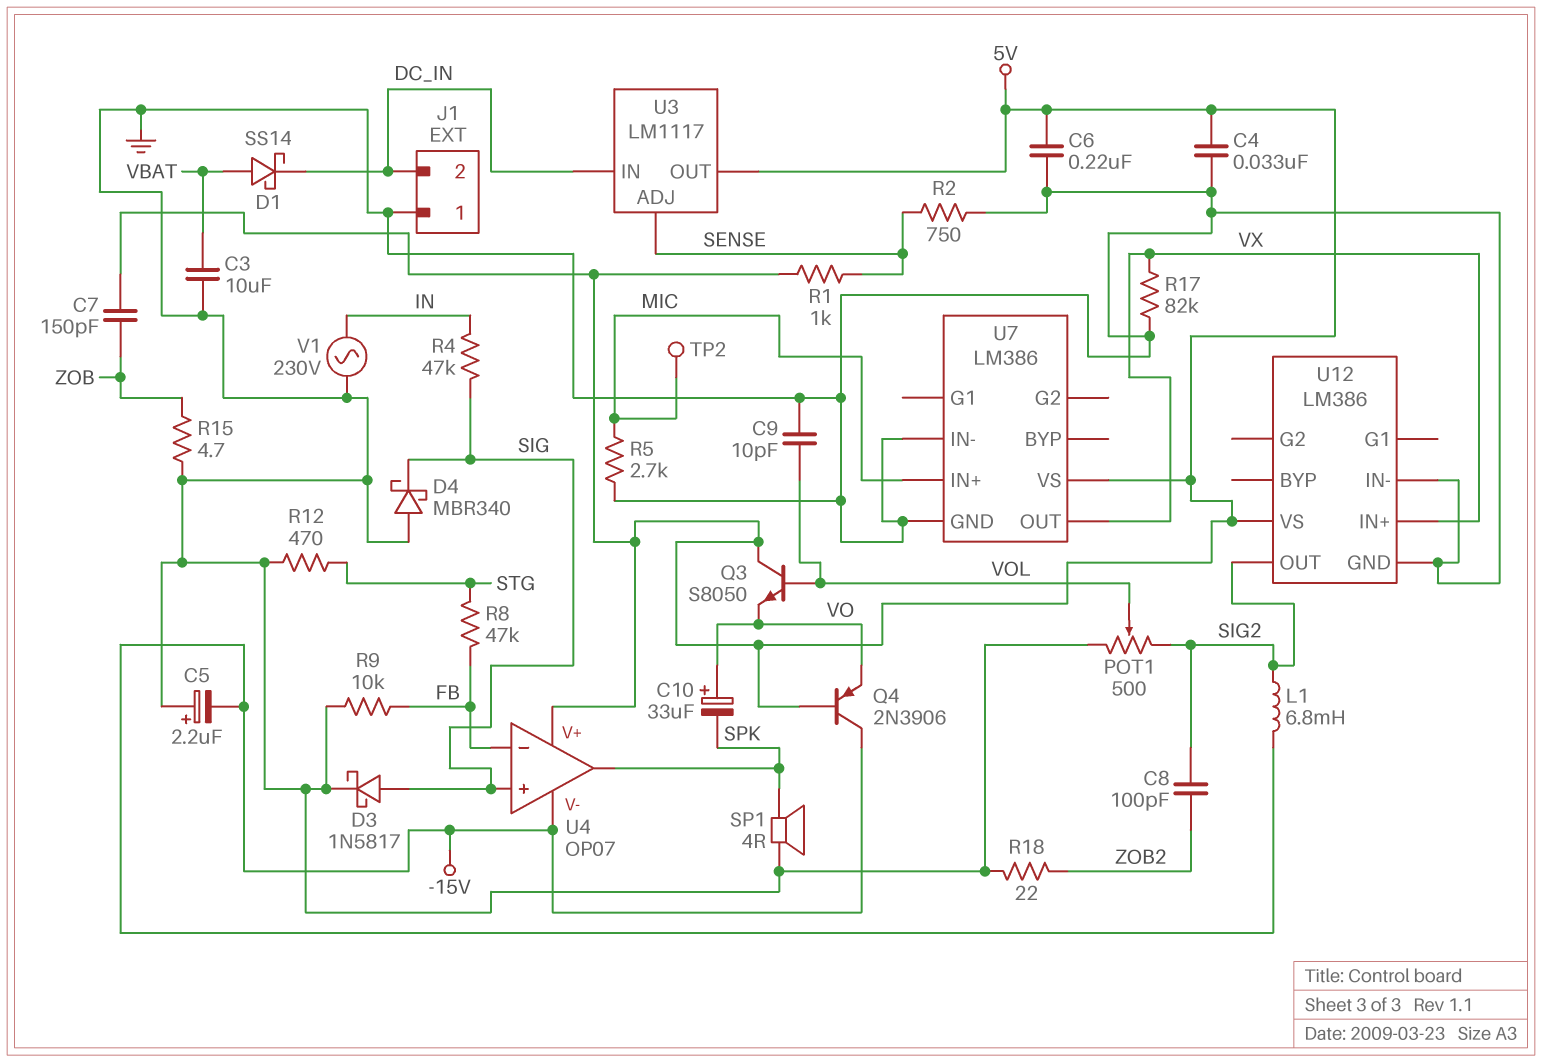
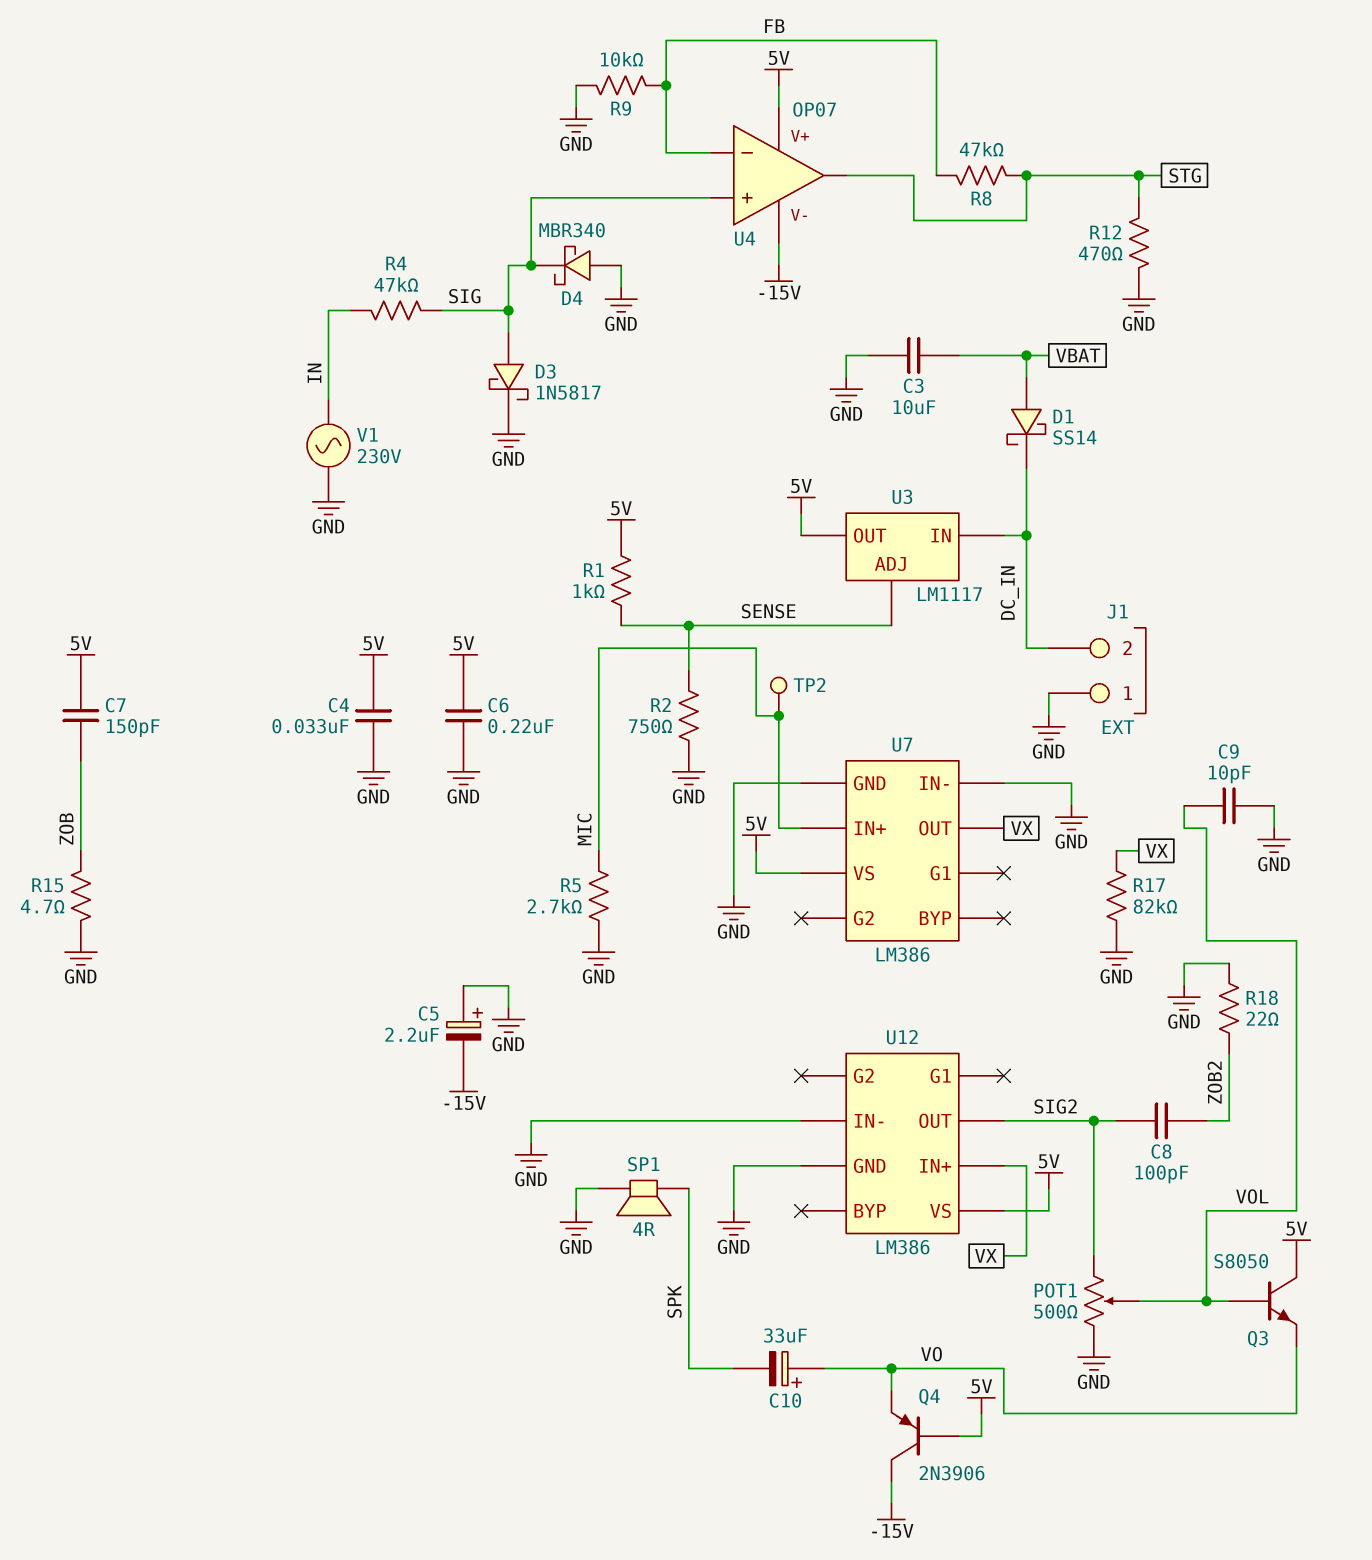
L1: 6.8mH (-15V, SIG2) -> none
U4 pin out: SPK -> STG

